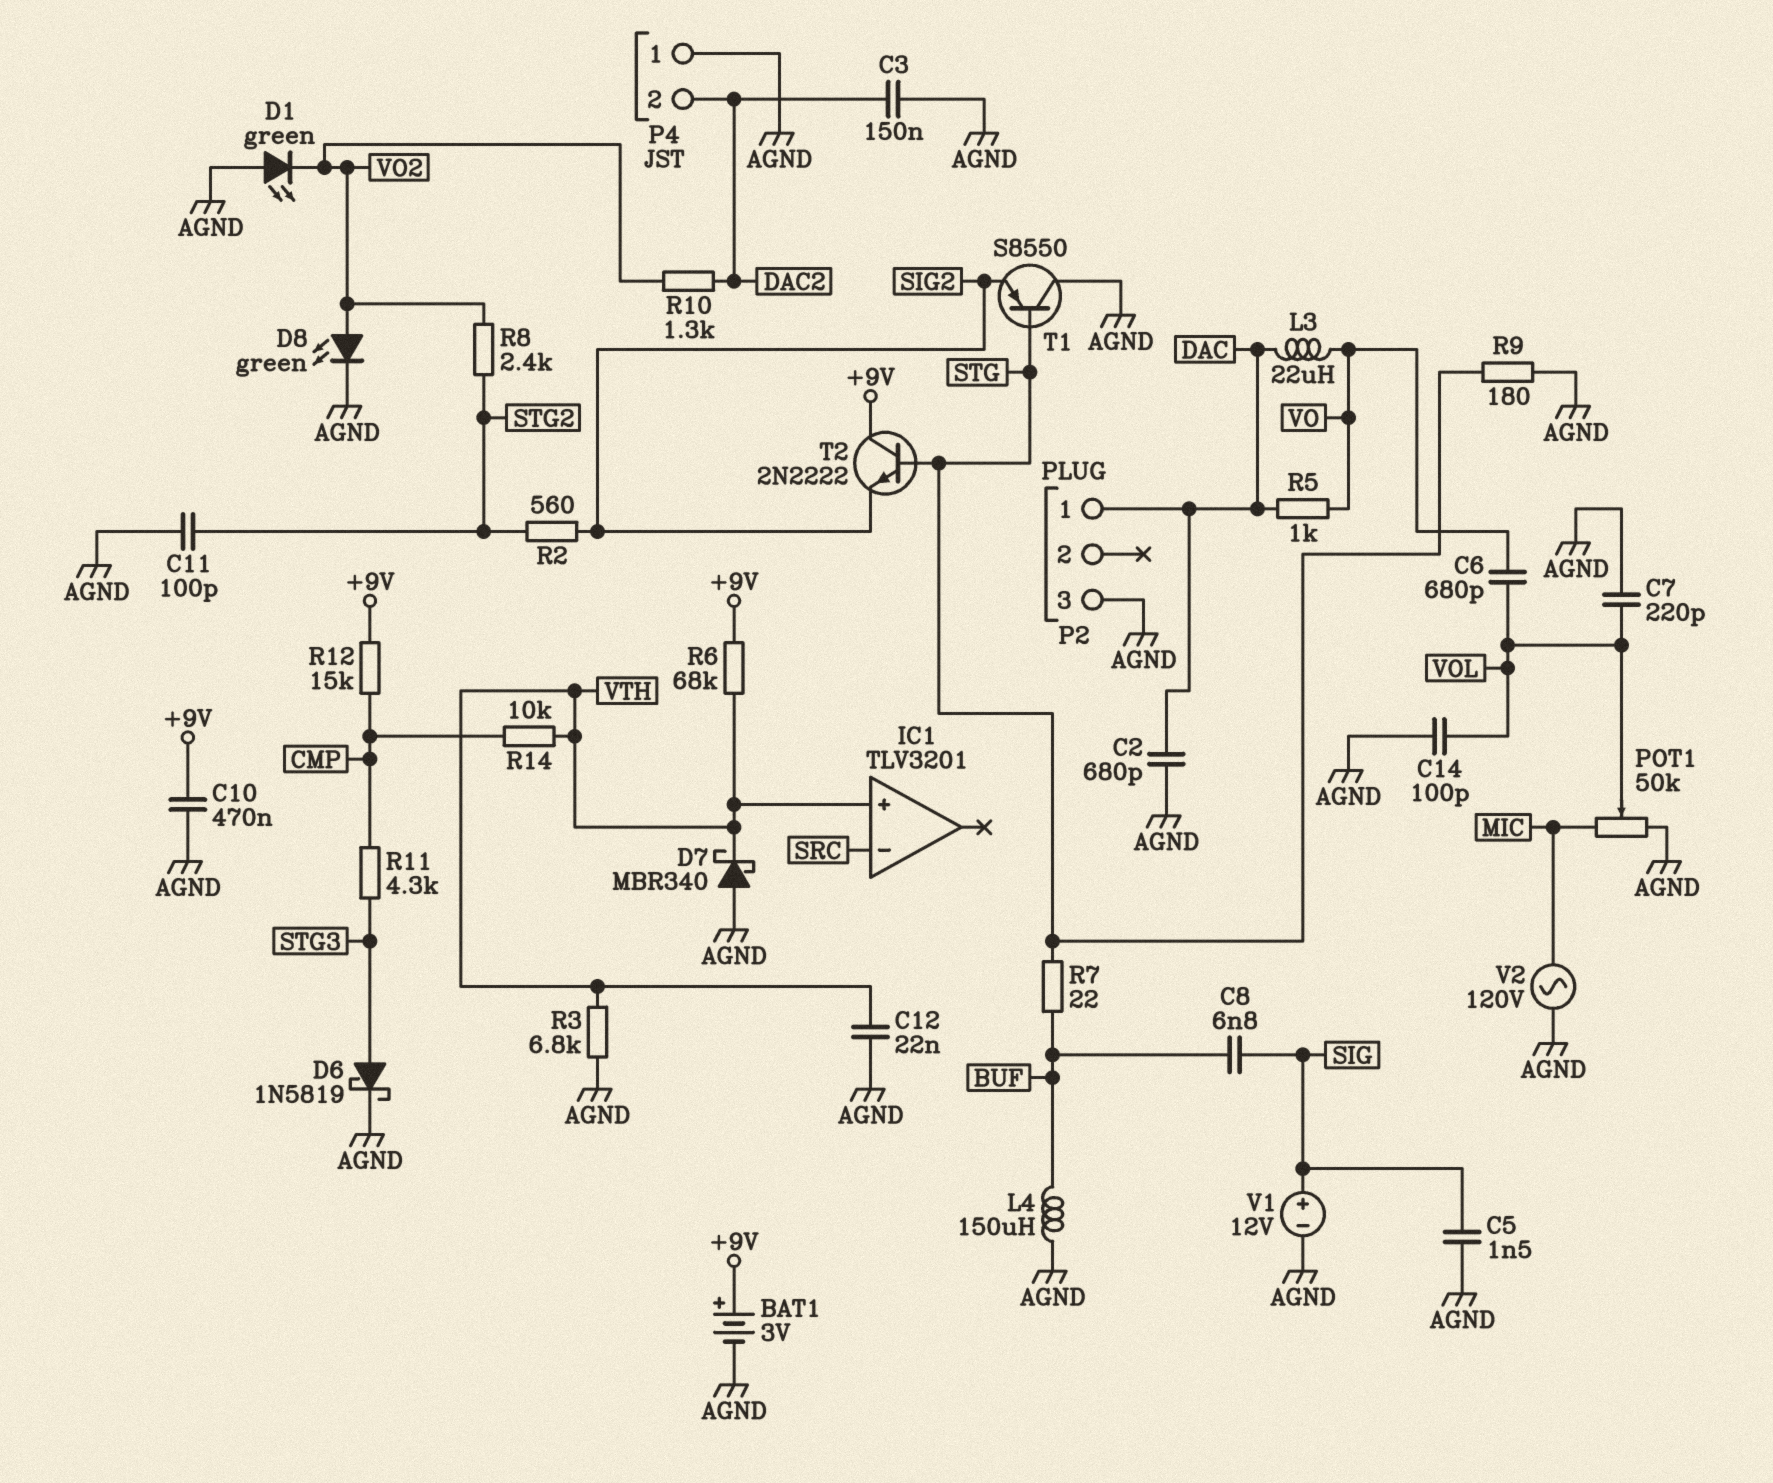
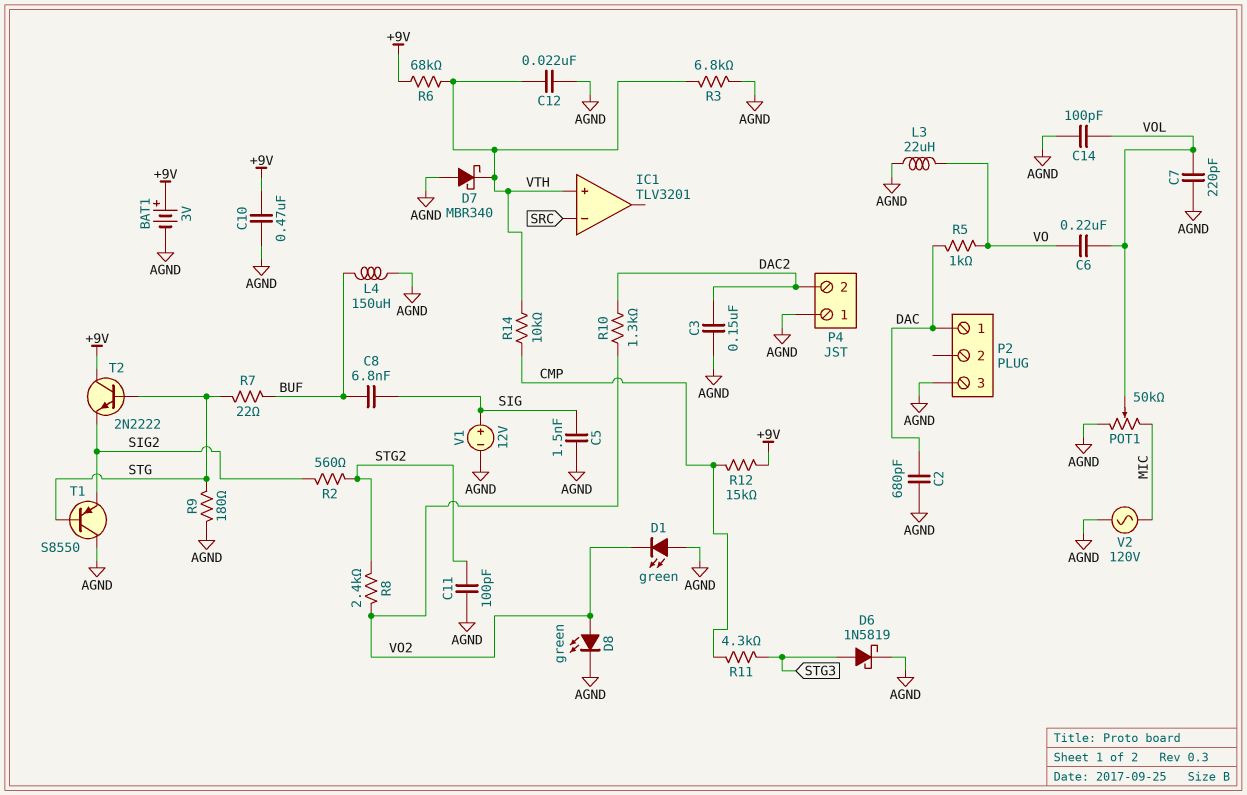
C6: 680pF (VO, VOL) -> 220nF (VO, VOL)
L3: 22uH (DAC, VO) -> 22uH (AGND, VO)

